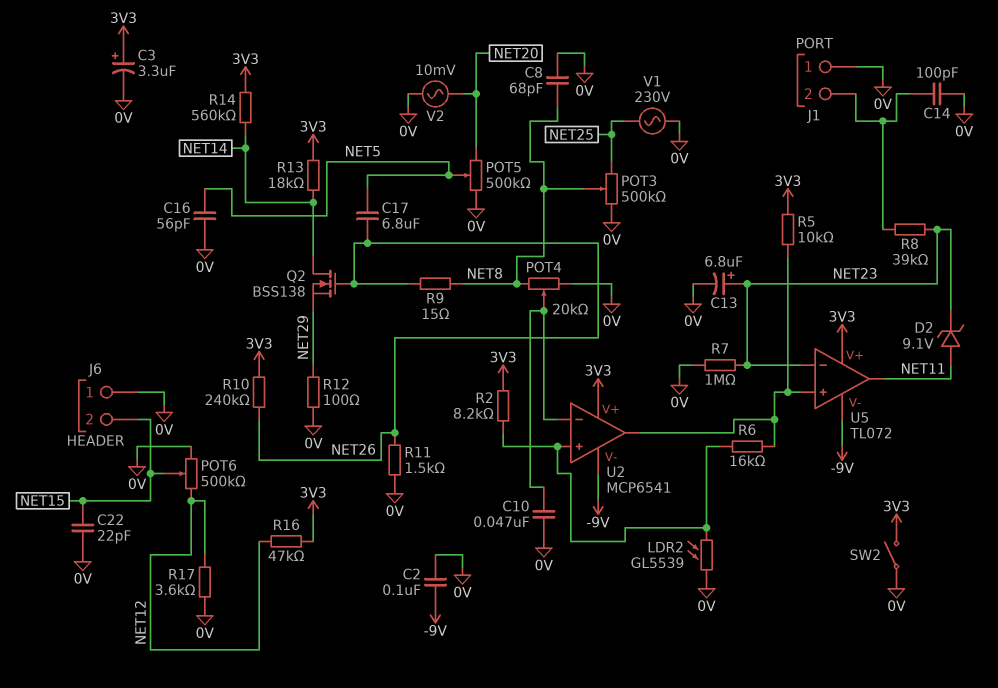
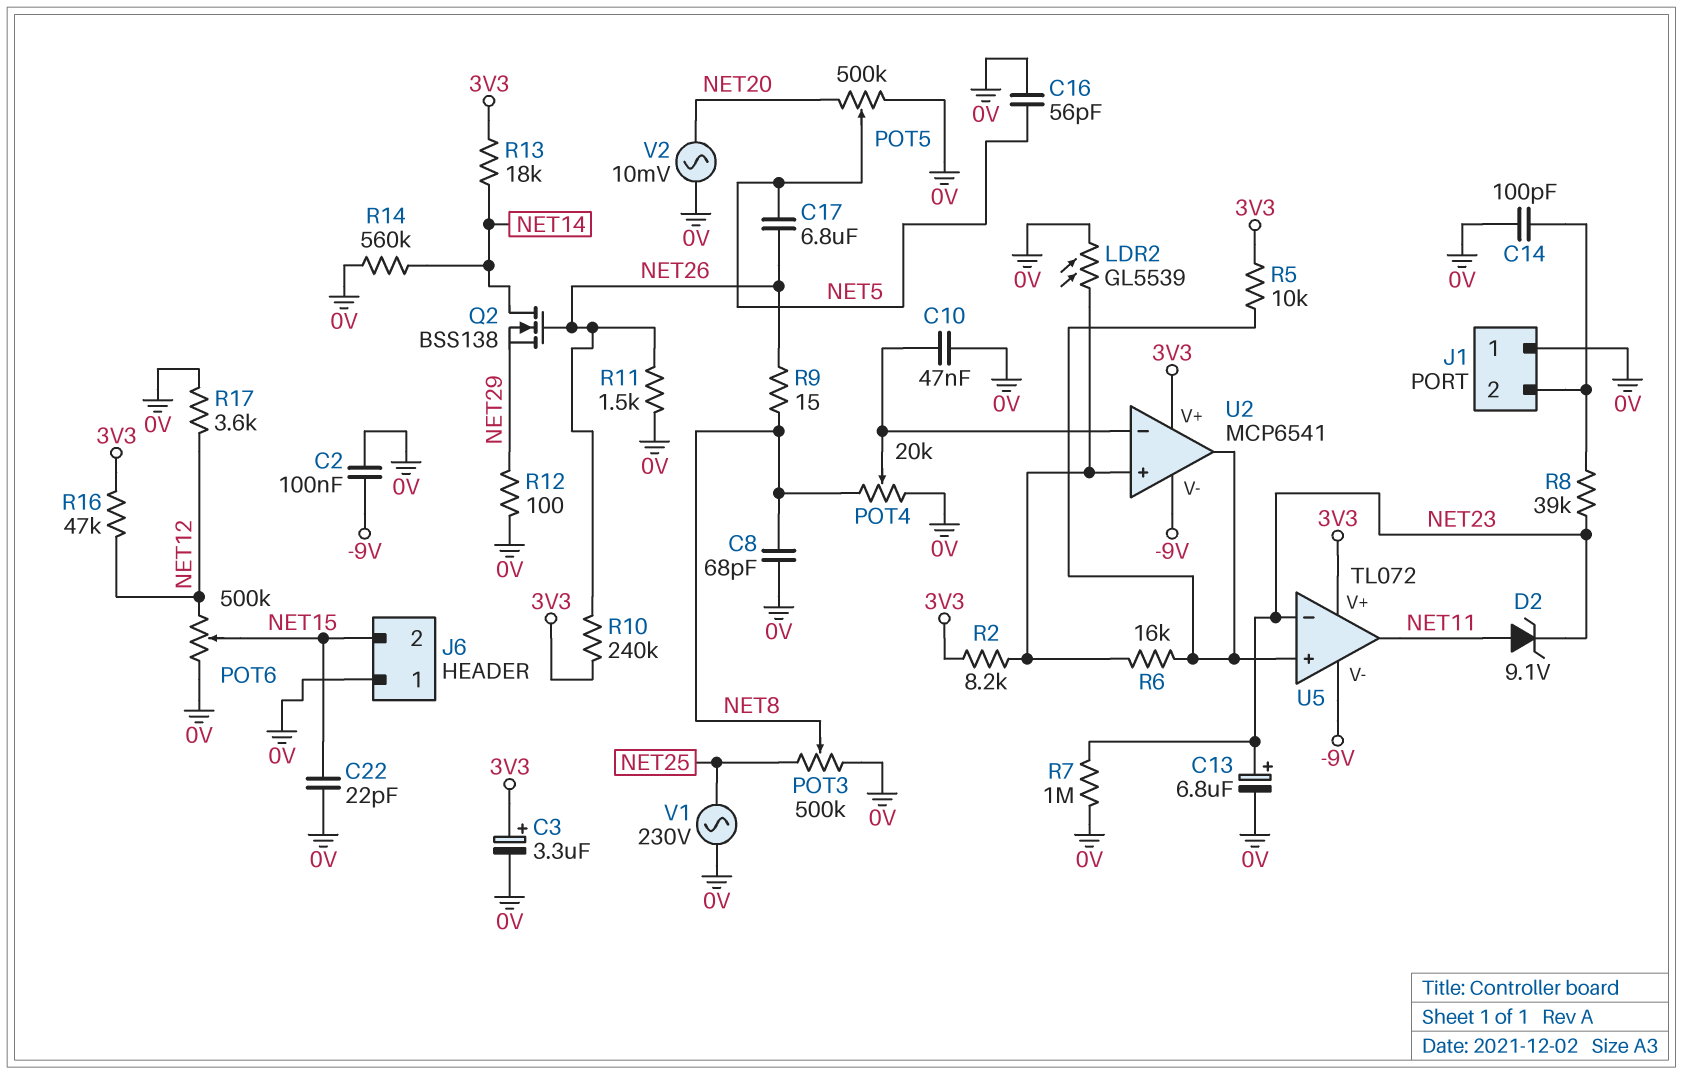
R14: 560k (3V3, NET14) -> 560k (0V, NET14)
SW2: switch (0V, 3V3) -> none

